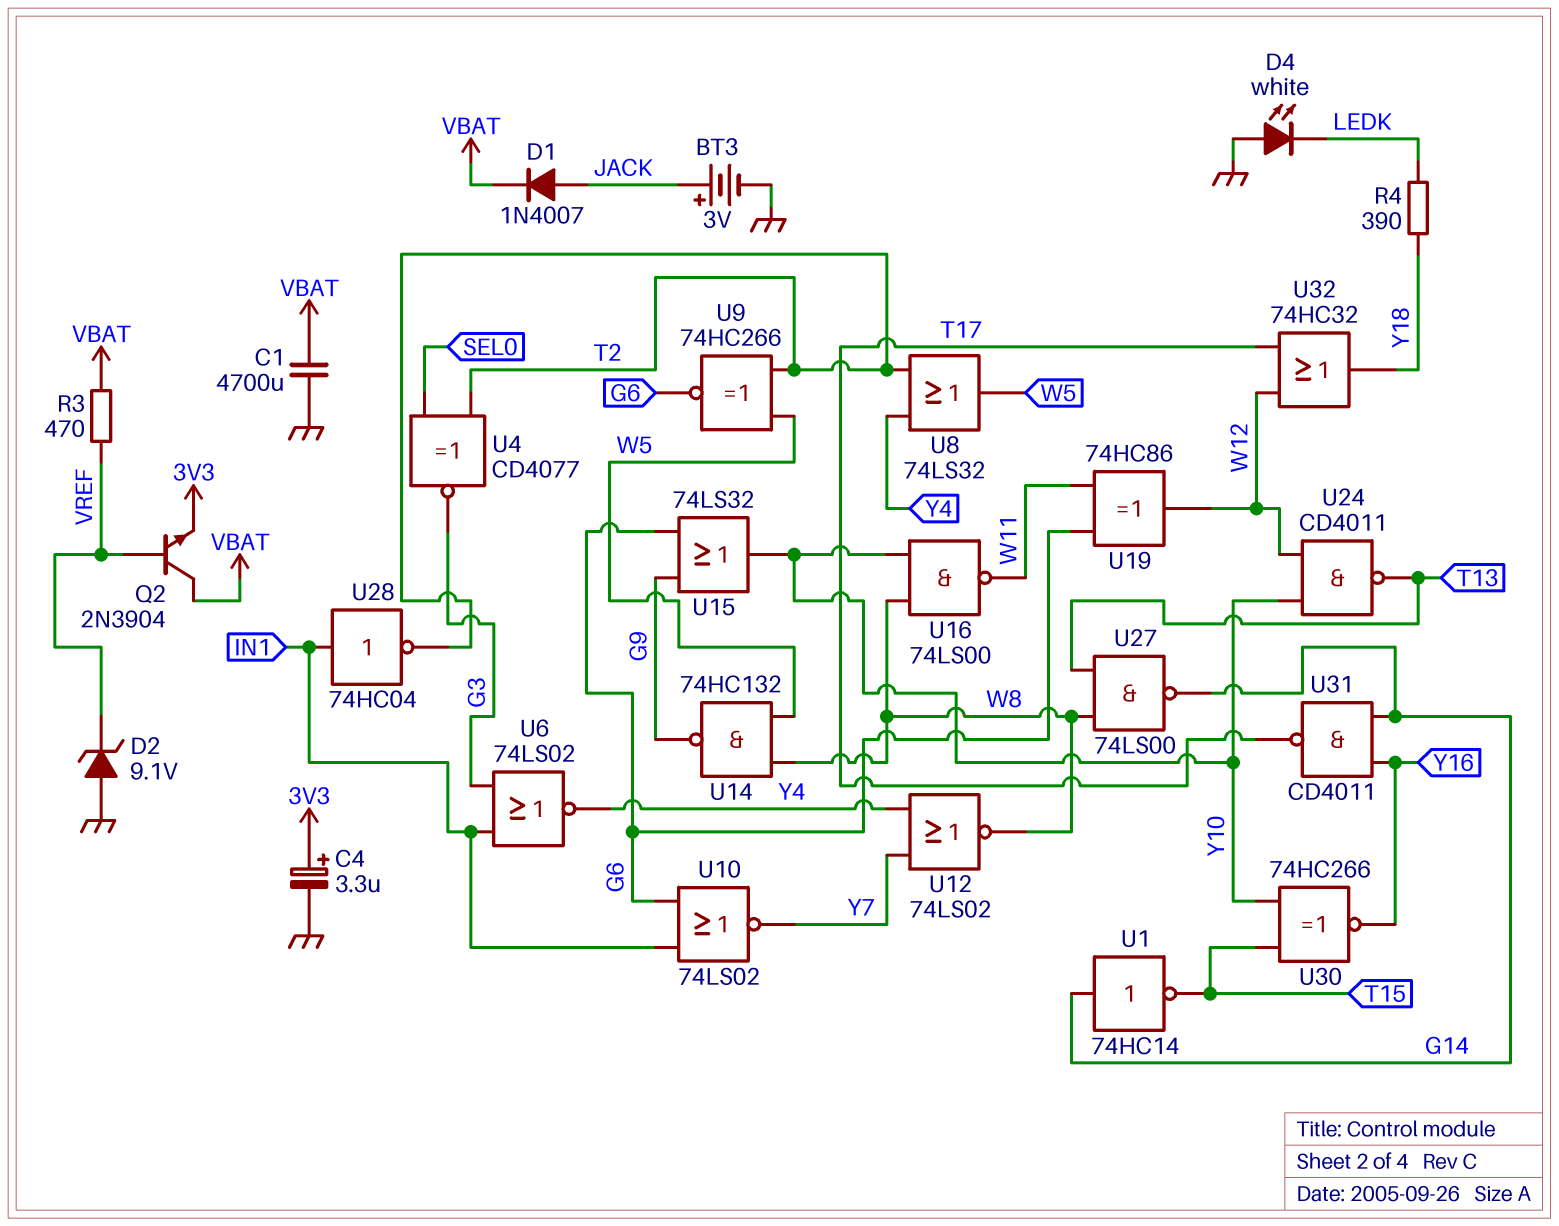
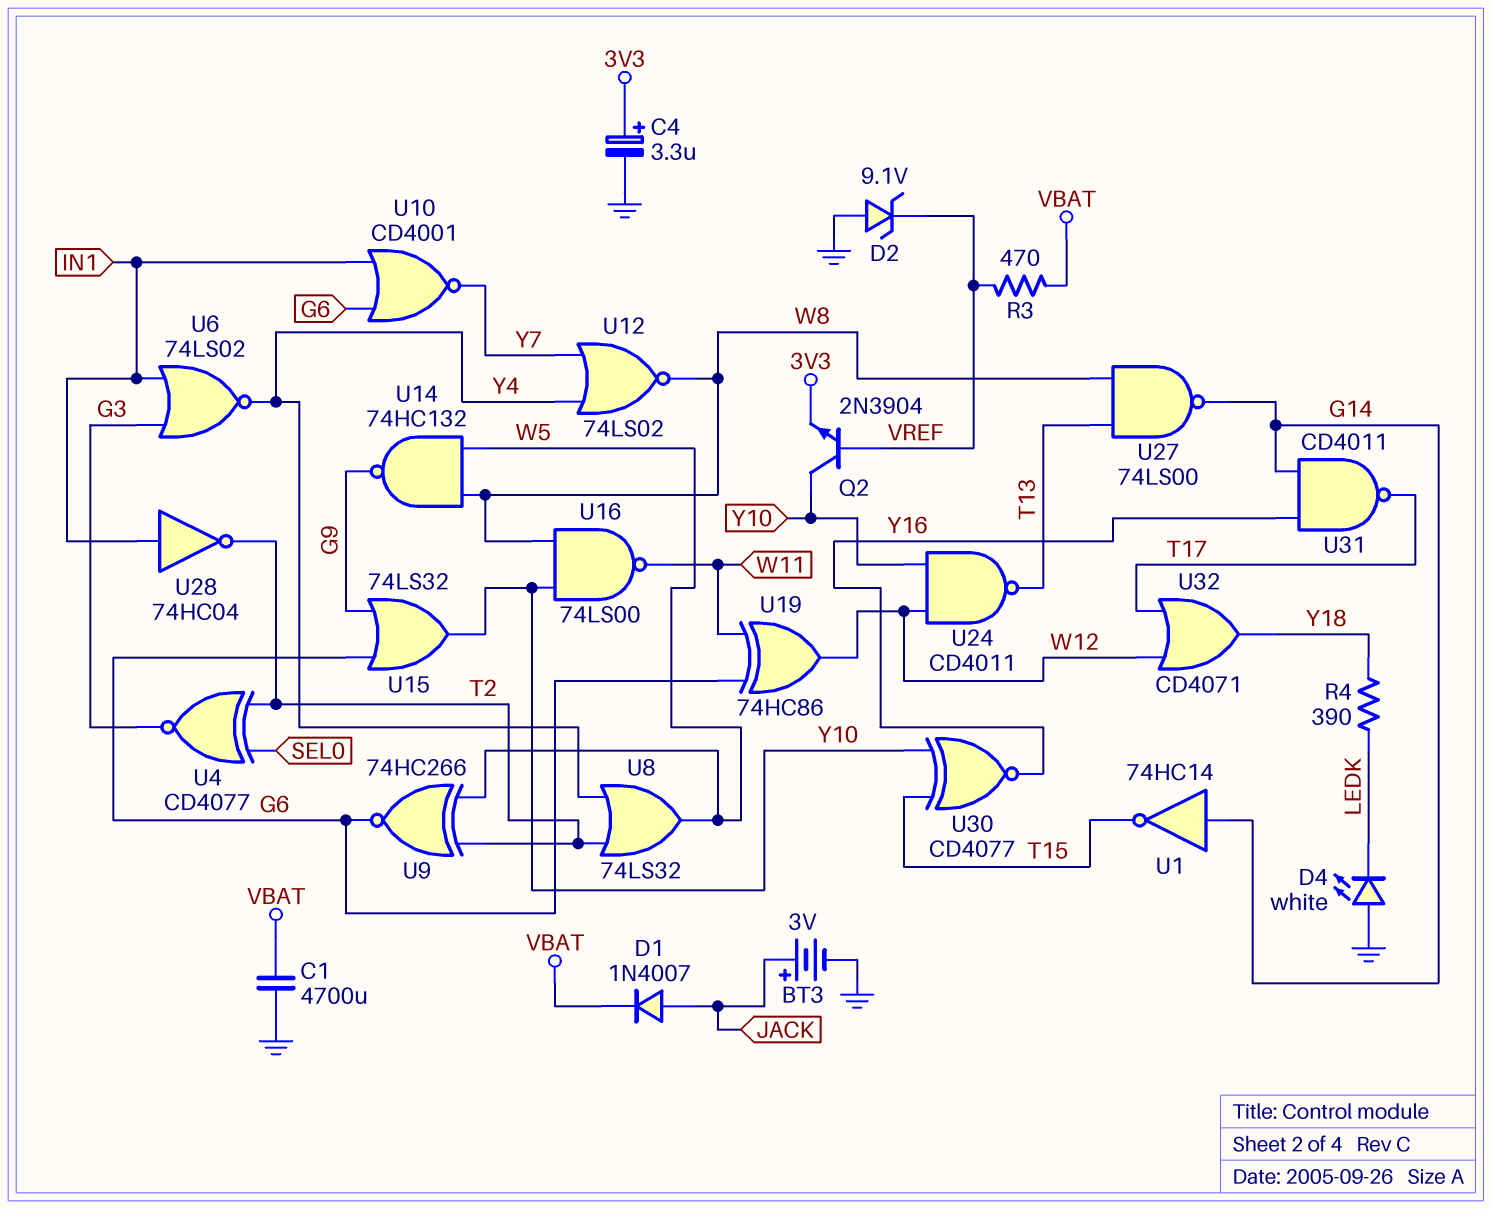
Q2: NPN 2N3904 (B VREF, C VBAT, E 3V3) -> NPN 2N3904 (B VREF, C Y10, E 3V3)
U10: NOR 74LS02 (in G6, in IN1, out Y7) -> NOR CD4001 (in G6, in IN1, out Y7)
U30: XNOR 74HC266 (in T15, in Y10, out Y16) -> XNOR CD4077 (in T15, in Y10, out Y16)
U32: OR 74HC32 (in T17, in W12, out Y18) -> OR CD4071 (in T17, in W12, out Y18)

